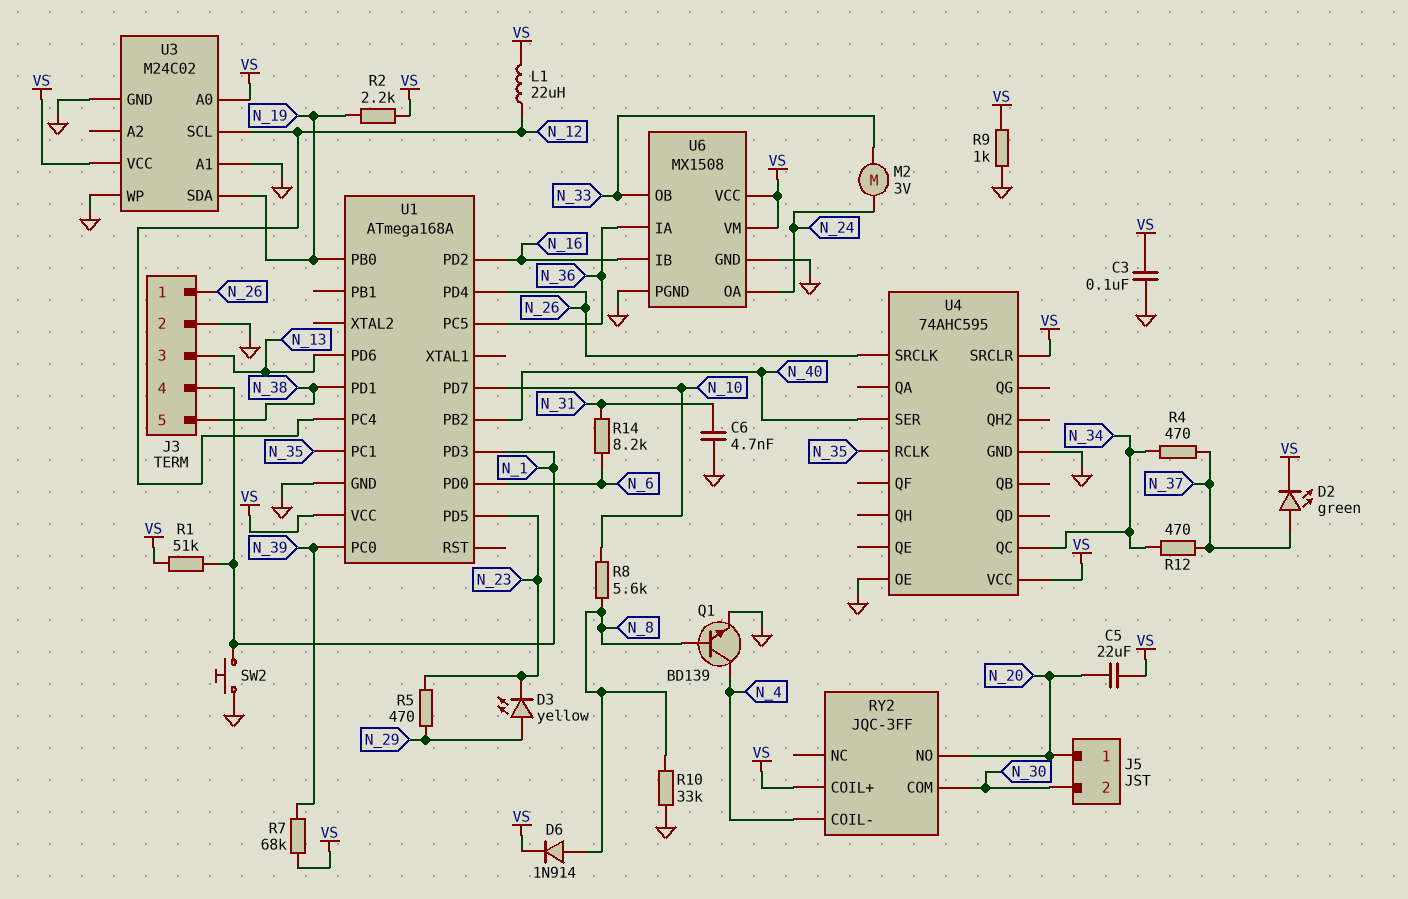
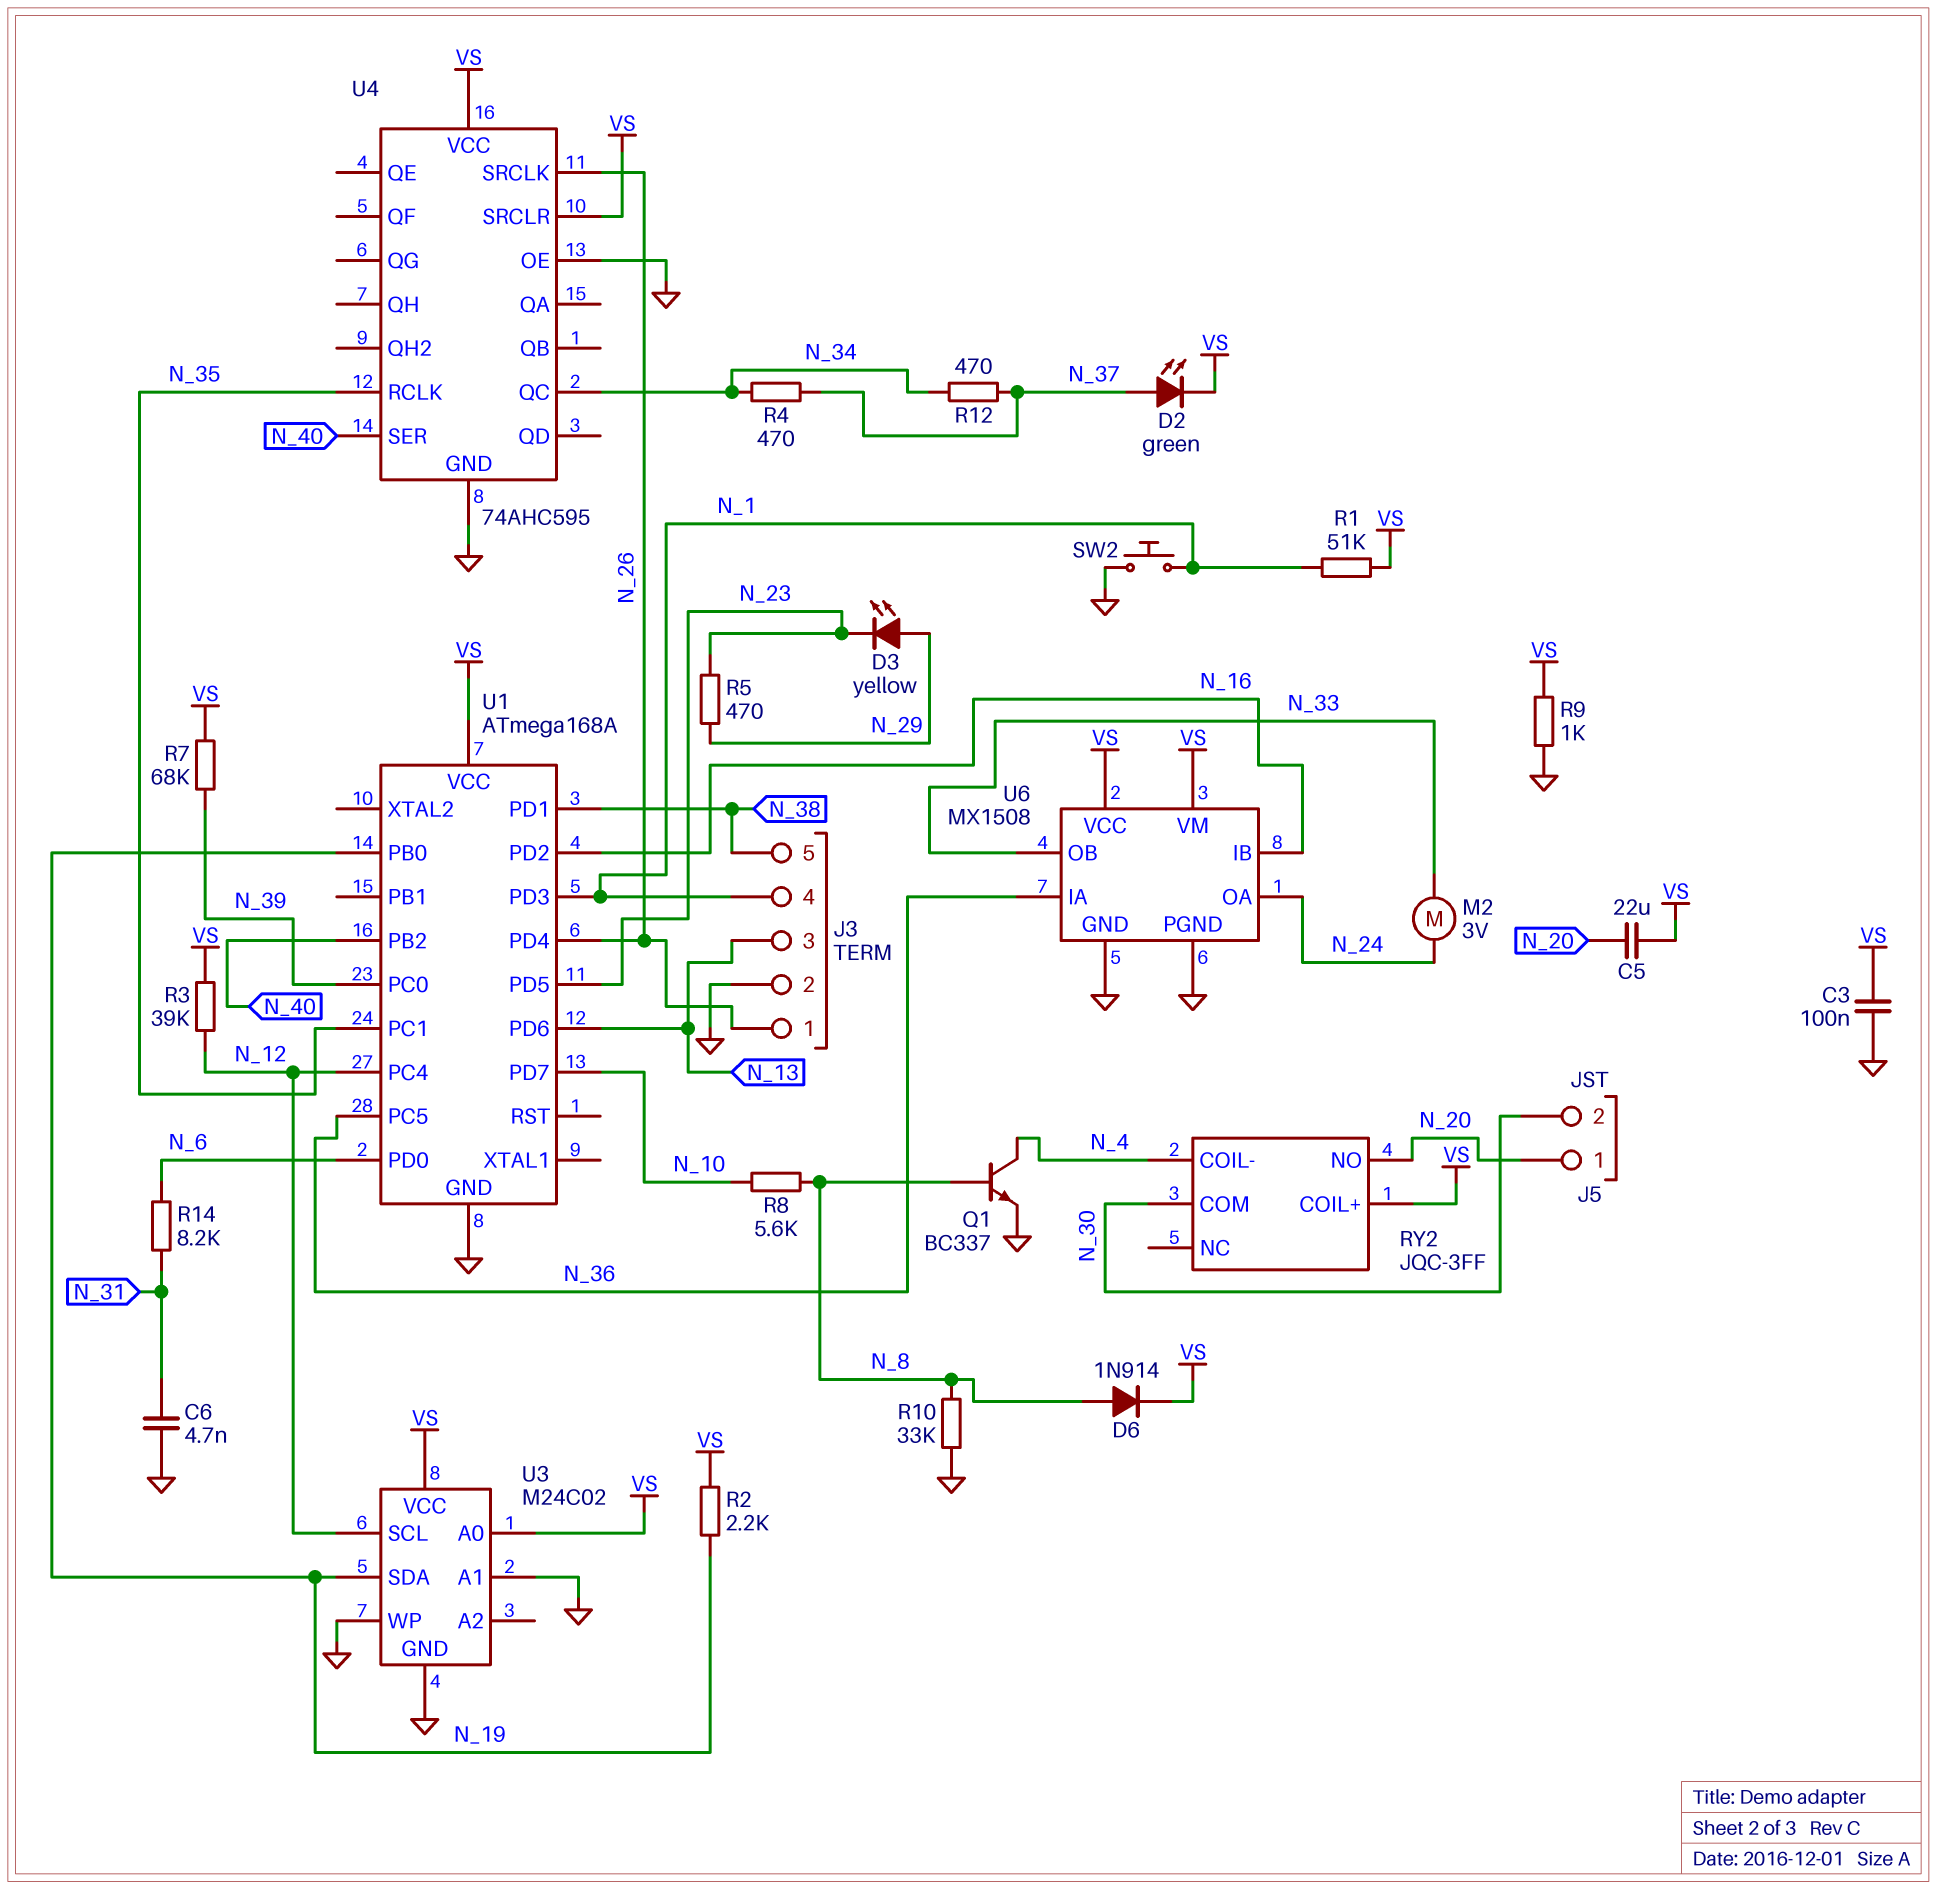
L1: 22uH (N_12, VS) -> none
Q1: NPN BD139 (B N_8, C N_4, E GND) -> NPN BC337 (B N_8, C N_4, E GND)
R3: none -> 39k (N_12, VS)

